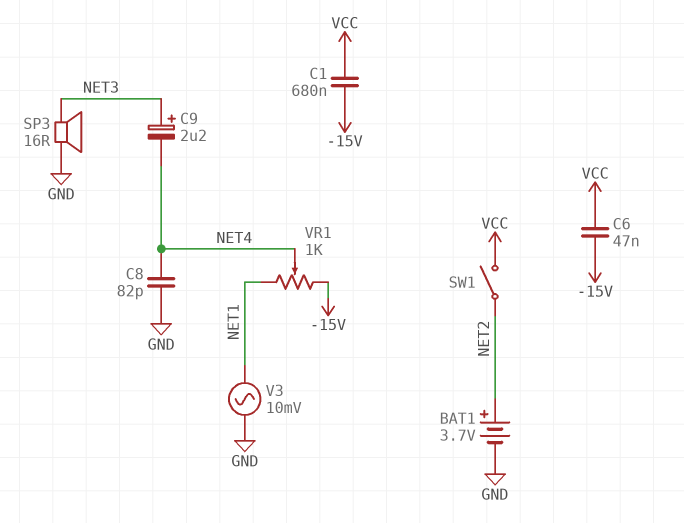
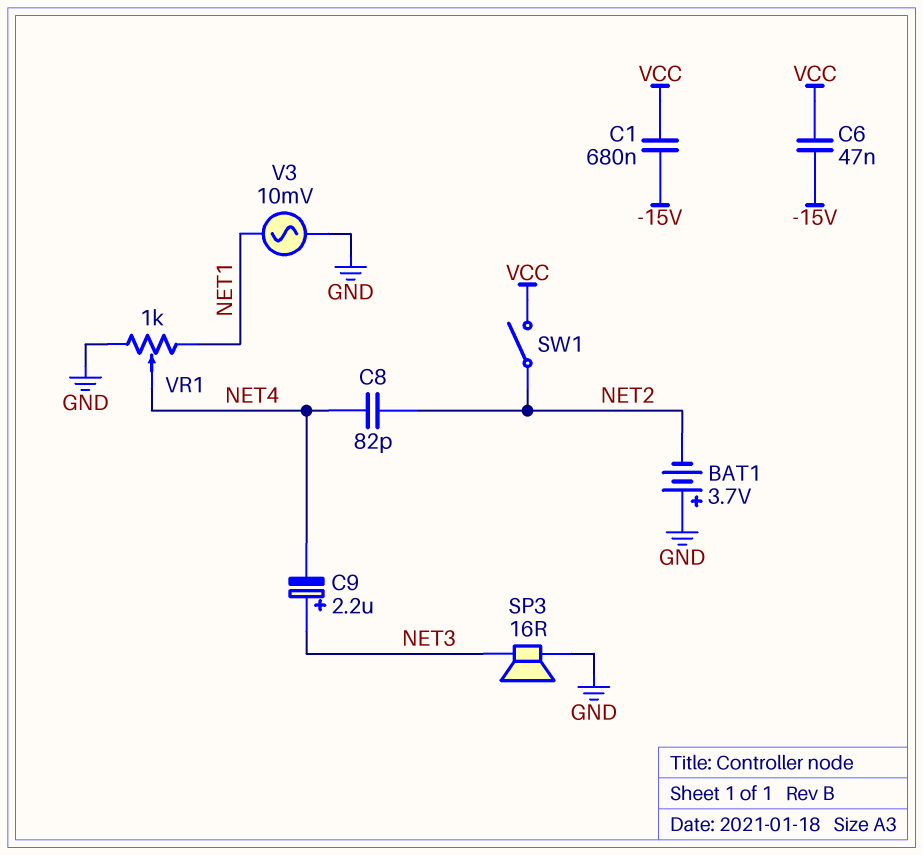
BAT1: 3.7V (plus NET2, minus GND) -> 3.7V (plus GND, minus NET2)
C8: 82pF (GND, NET4) -> 82pF (NET2, NET4)
VR1: 1k (-15V, NET1, wiper NET4) -> 1k (GND, NET1, wiper NET4)

